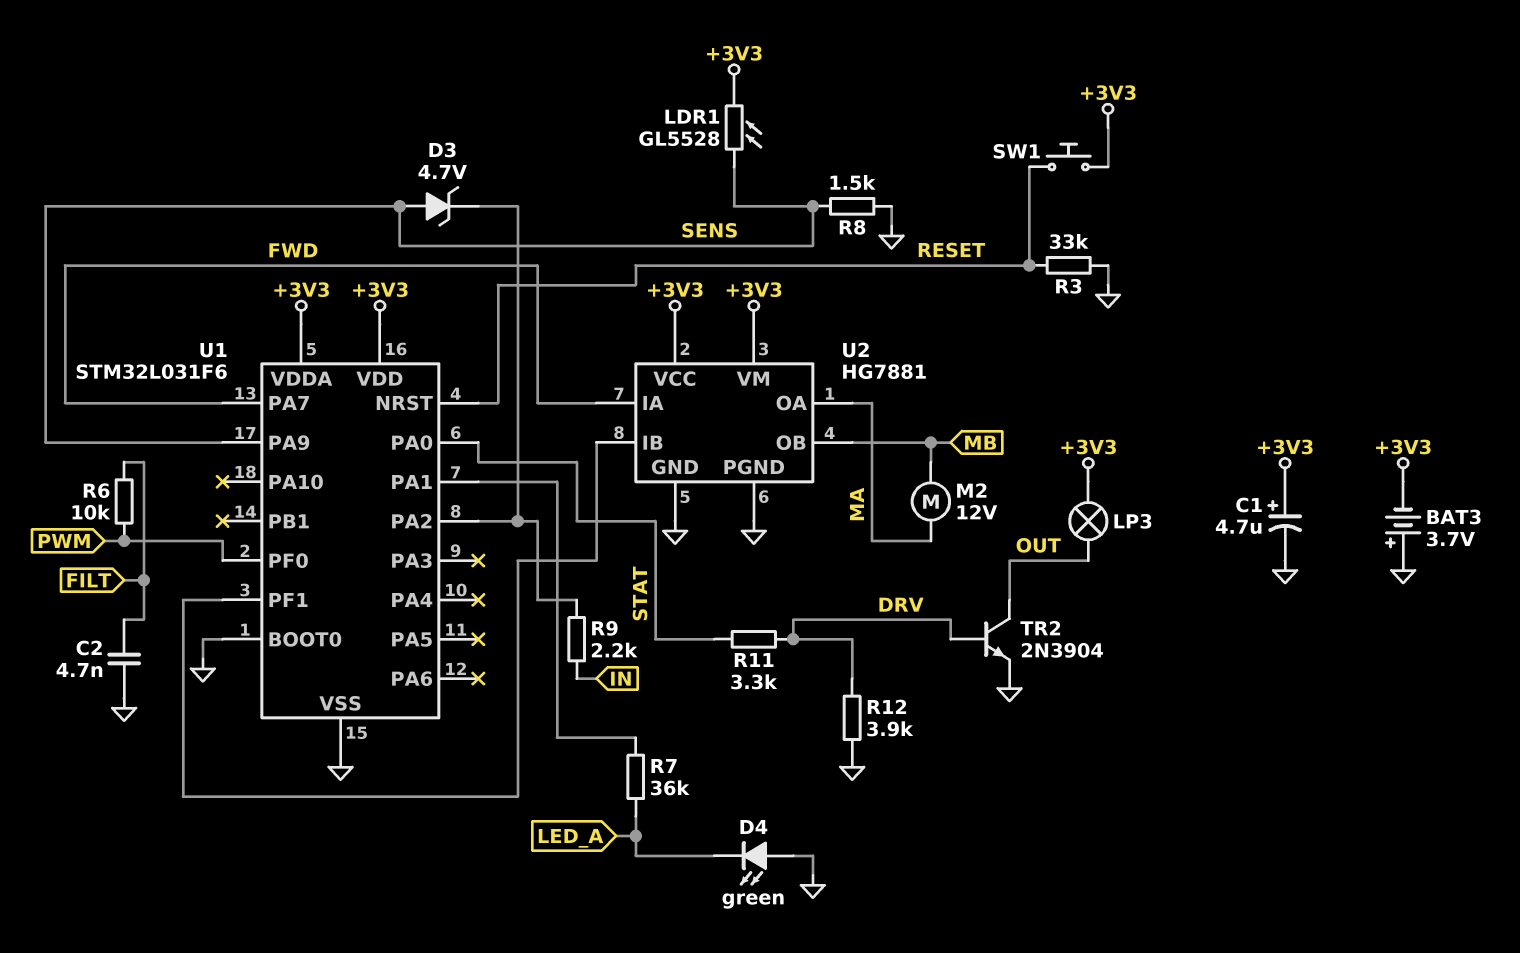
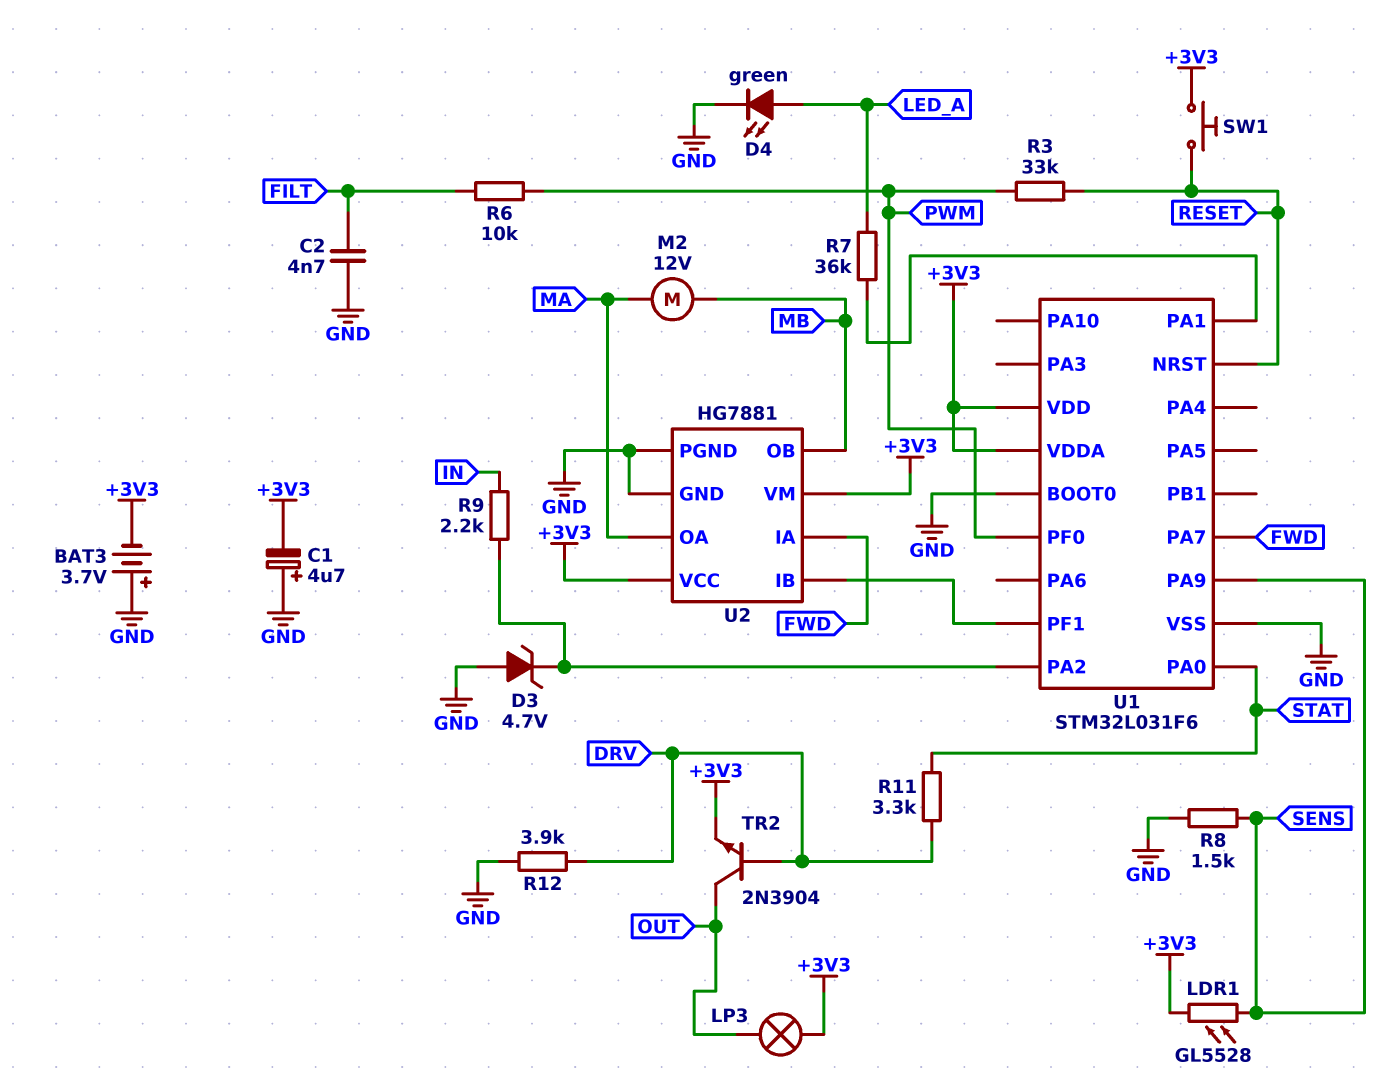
C1: 4.7uF (plus +3V3, minus GND) -> 4.7uF (plus GND, minus +3V3)
D3: zener 4.7V (A SENS, K U1/PA2) -> zener 4.7V (A GND, K U1/PA2)
D4: LED green (A GND, K LED_A) -> LED green (A LED_A, K GND)
R3: 33k (GND, RESET) -> 33k (PWM, RESET)
TR2: NPN 2N3904 (B DRV, C OUT, E GND) -> NPN 2N3904 (B DRV, C OUT, E +3V3)

